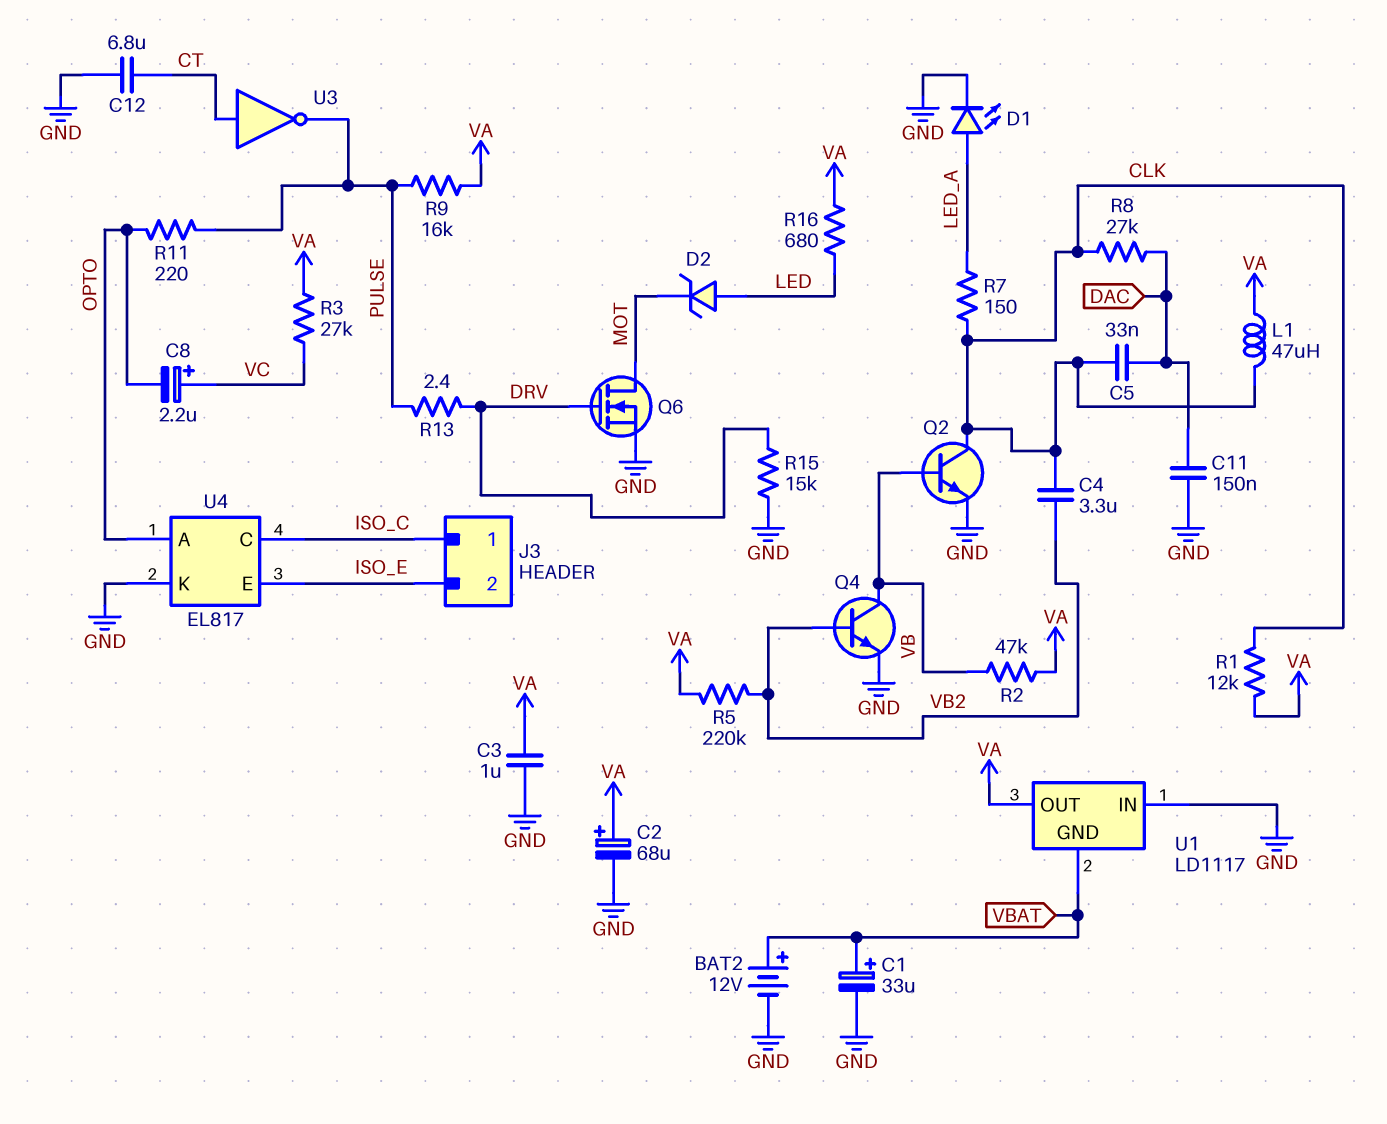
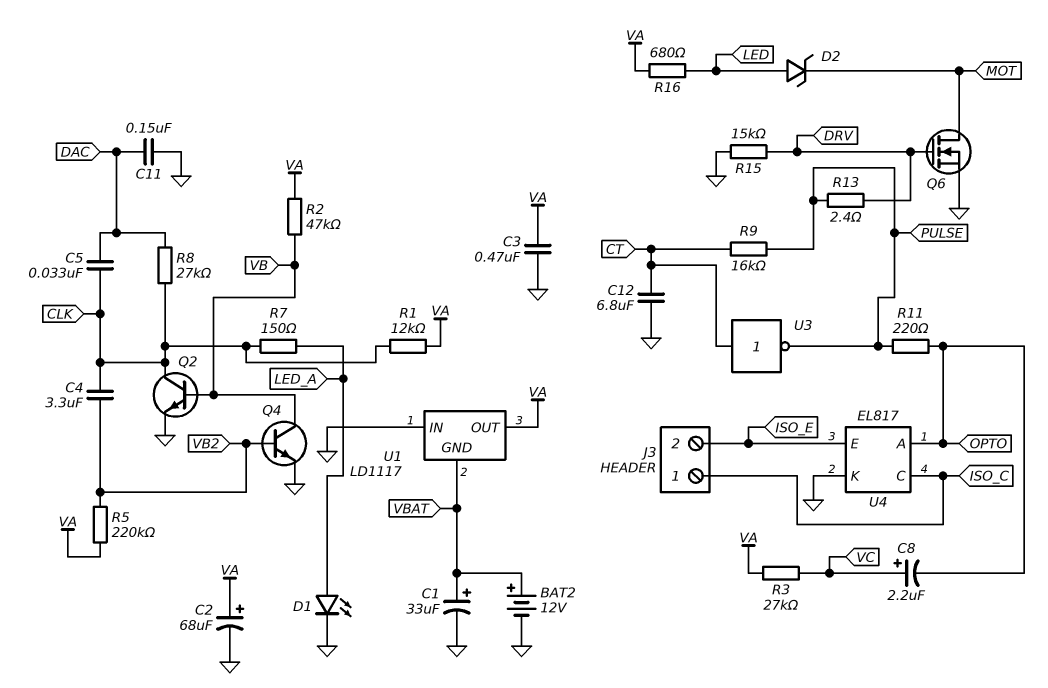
C3: 1uF (GND, VA) -> 470nF (GND, VA)
L1: 47uH (CLK, VA) -> none
R9: 16k (PULSE, VA) -> 16k (CT, PULSE)

